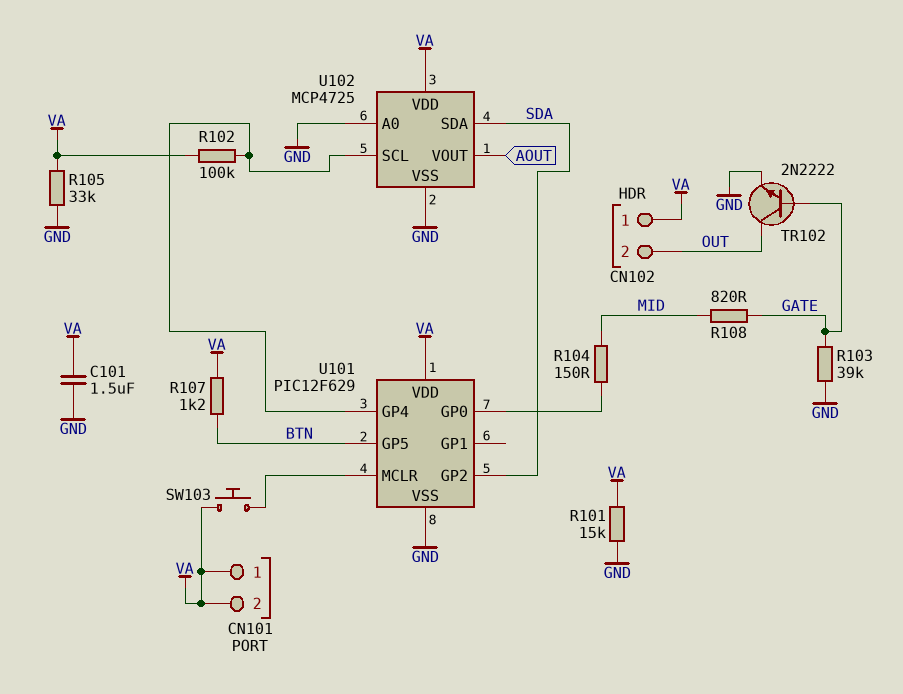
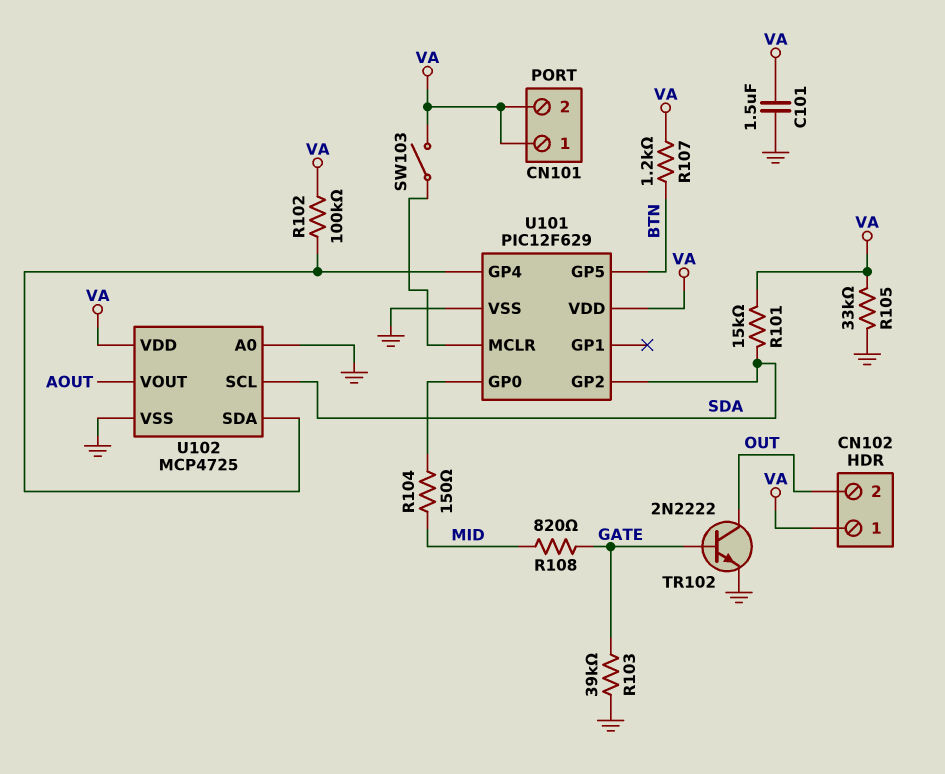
R101: 15k (GND, VA) -> 15k (SDA, VA)
SW103: button (U101/MCLR, VA) -> switch (U101/MCLR, VA)
U102 pin SCL: U101/GP4 -> SDA
U102 pin SDA: SDA -> U101/GP4

